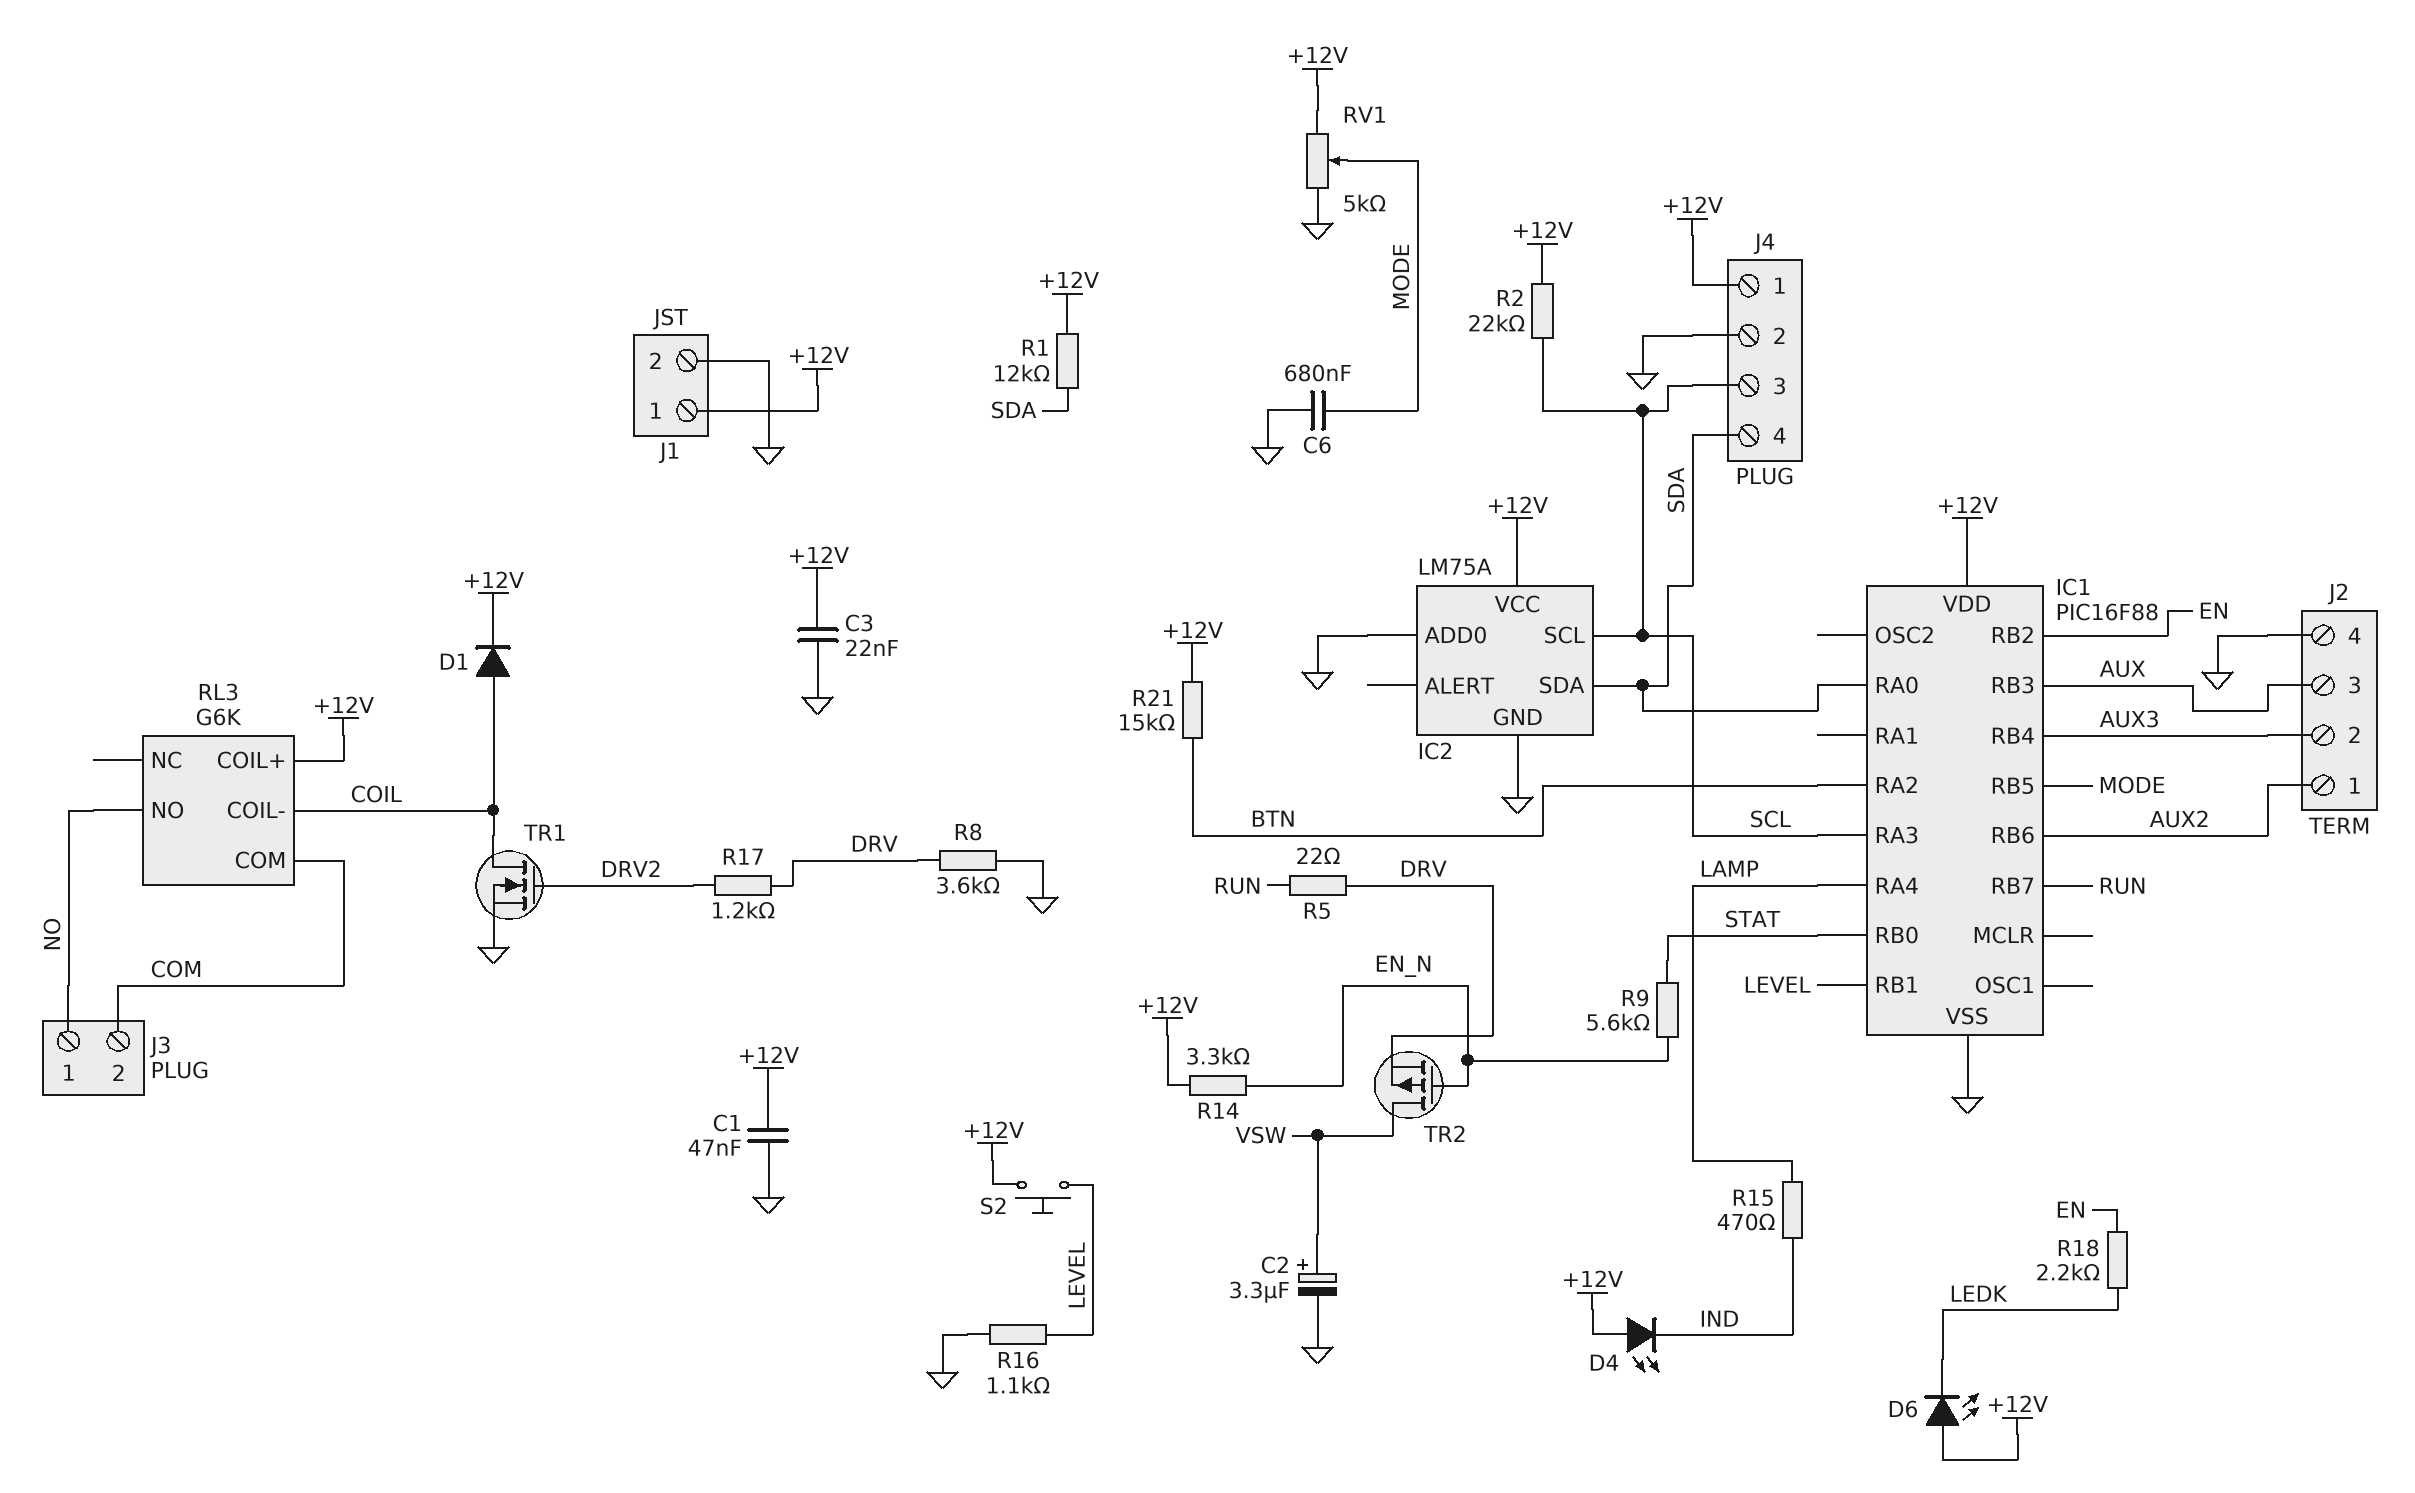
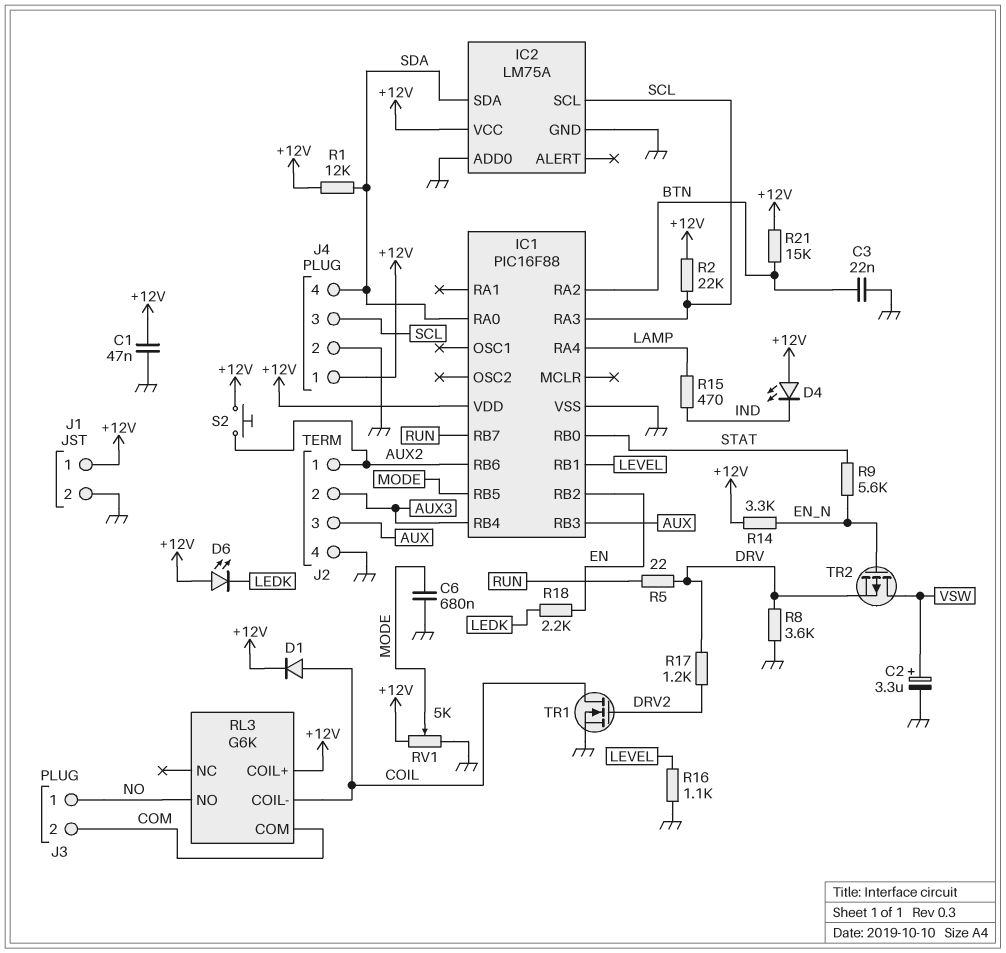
C3: 22nF (+12V, GND) -> 22nF (BTN, GND)
S2: button (+12V, LEVEL) -> button (+12V, AUX2)

